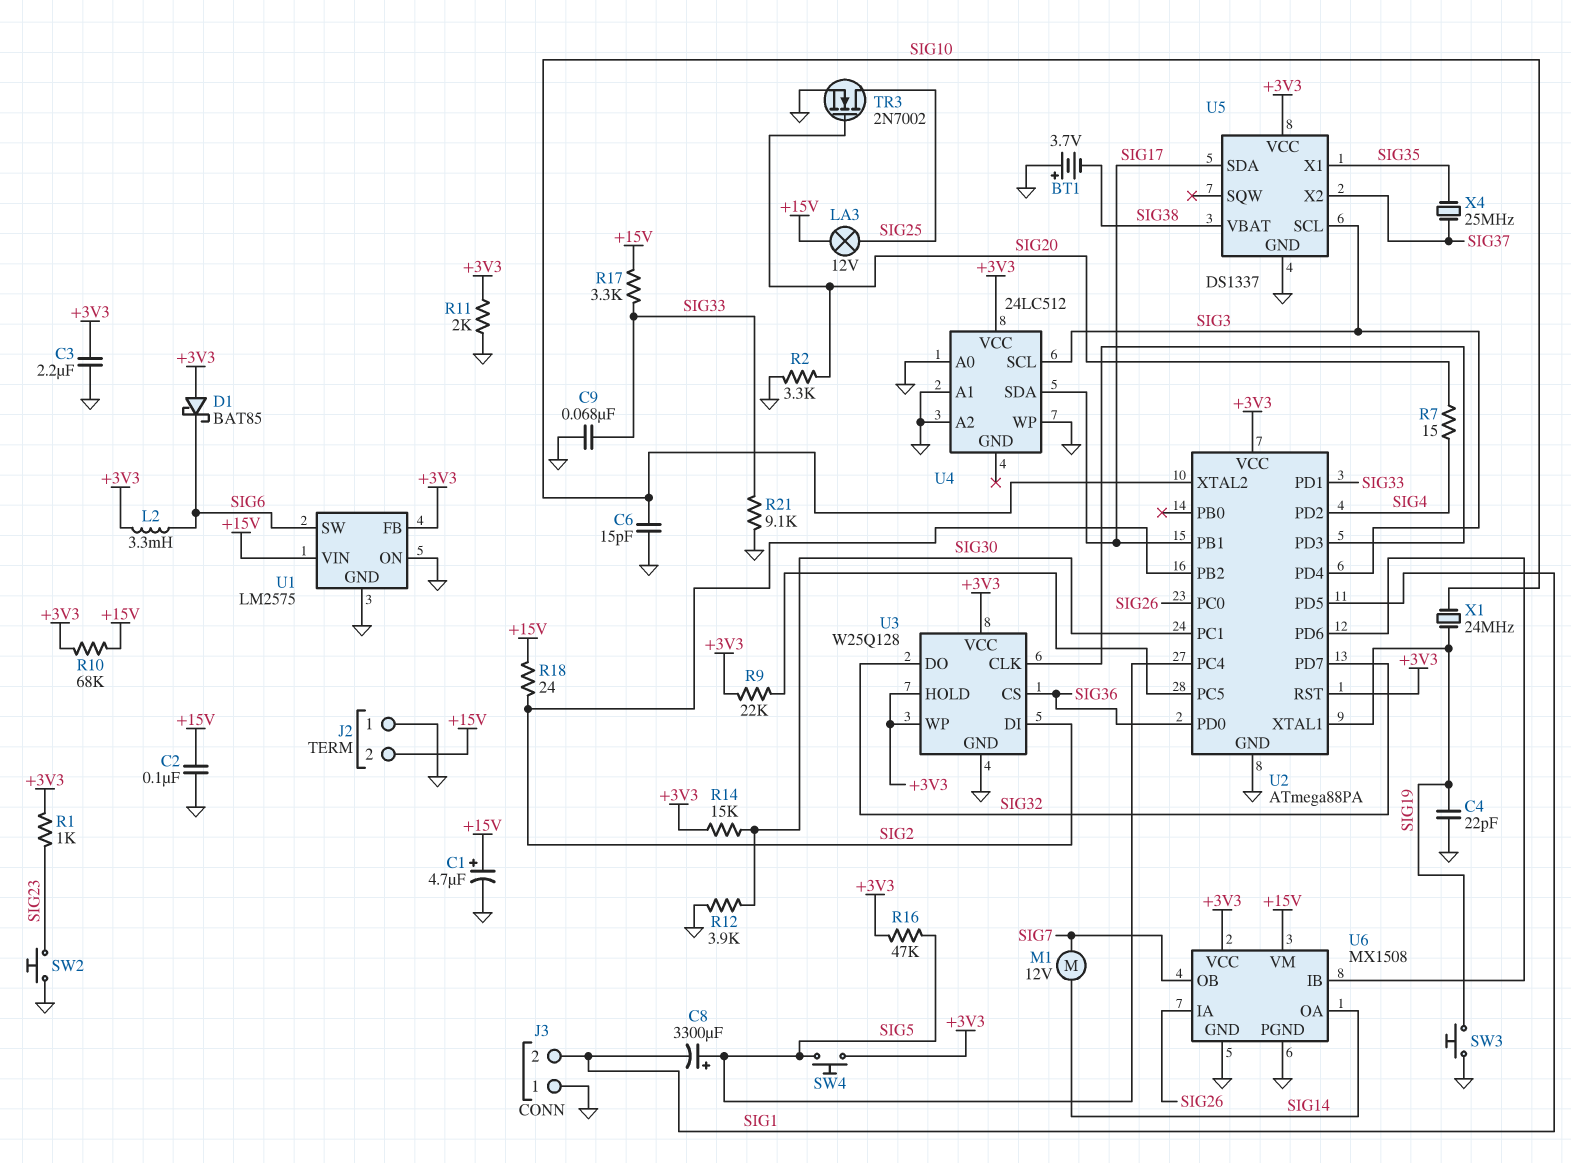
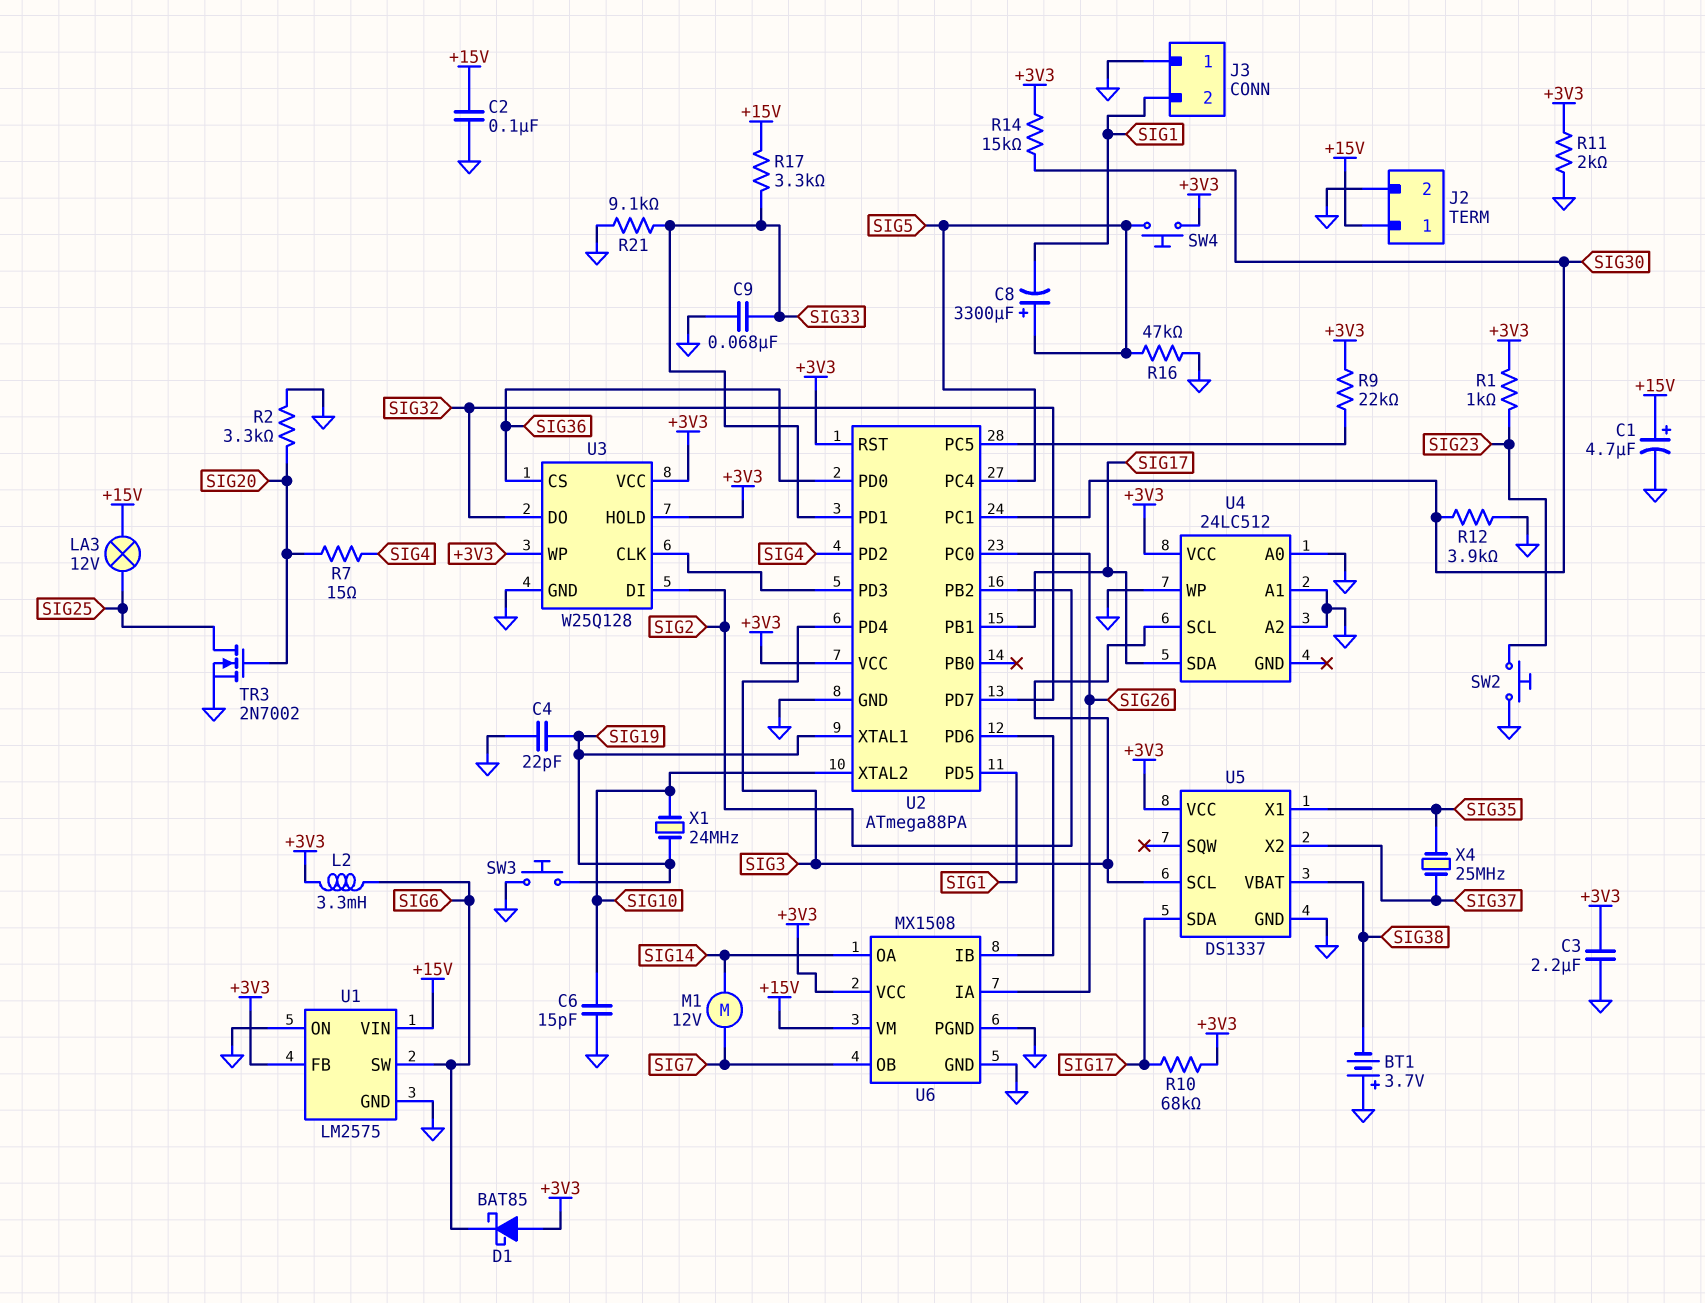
J2 pin 1: GND -> +15V
J2 pin 2: +15V -> GND
R10: 68k (+3V3, +15V) -> 68k (+3V3, SIG17)
R16: 47k (+3V3, SIG5) -> 47k (GND, SIG5)
R18: 24 (+15V, SIG2) -> none

